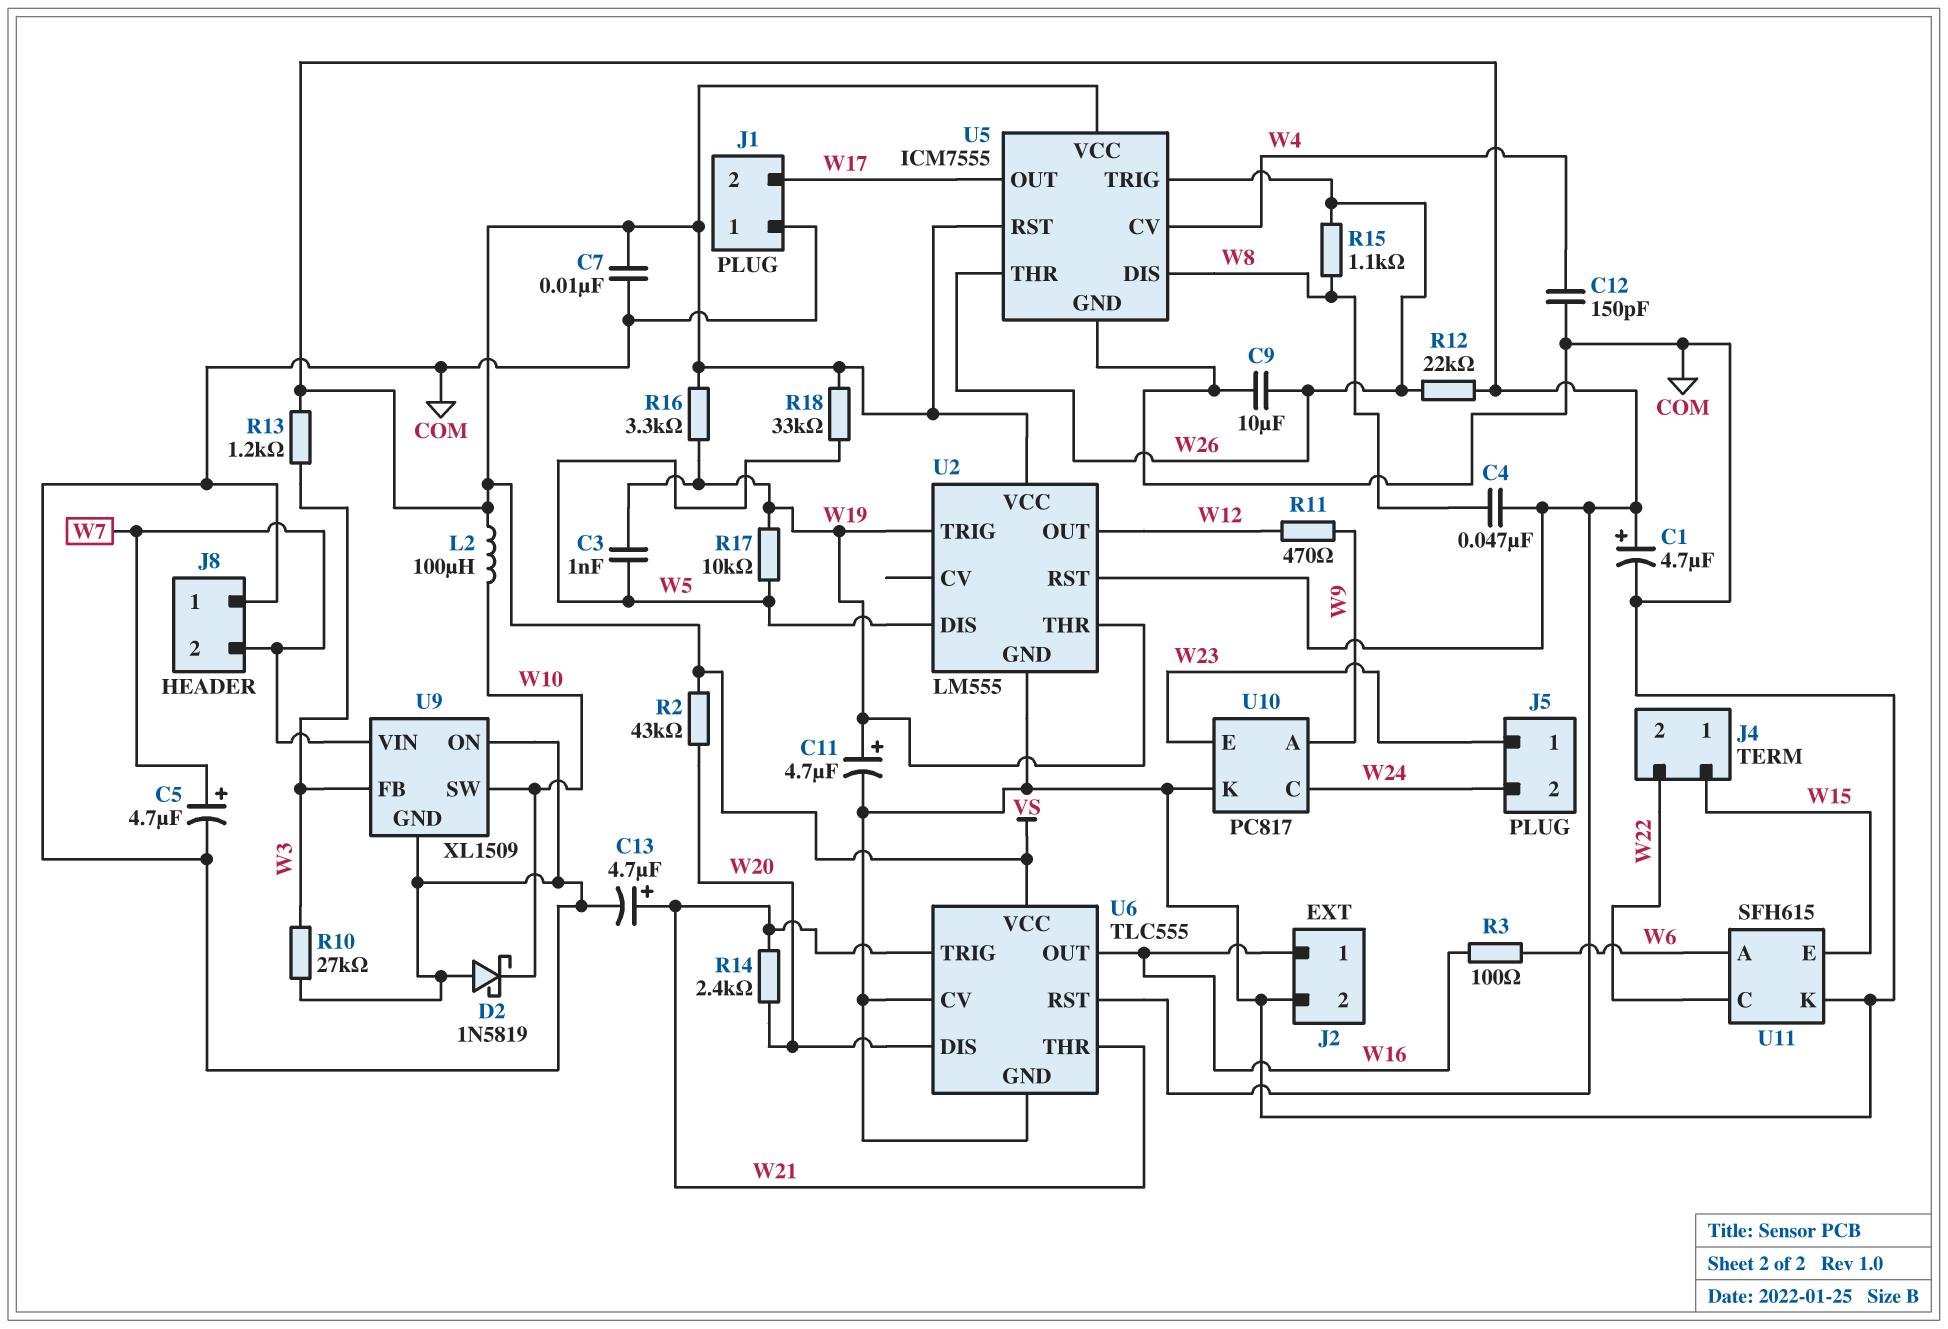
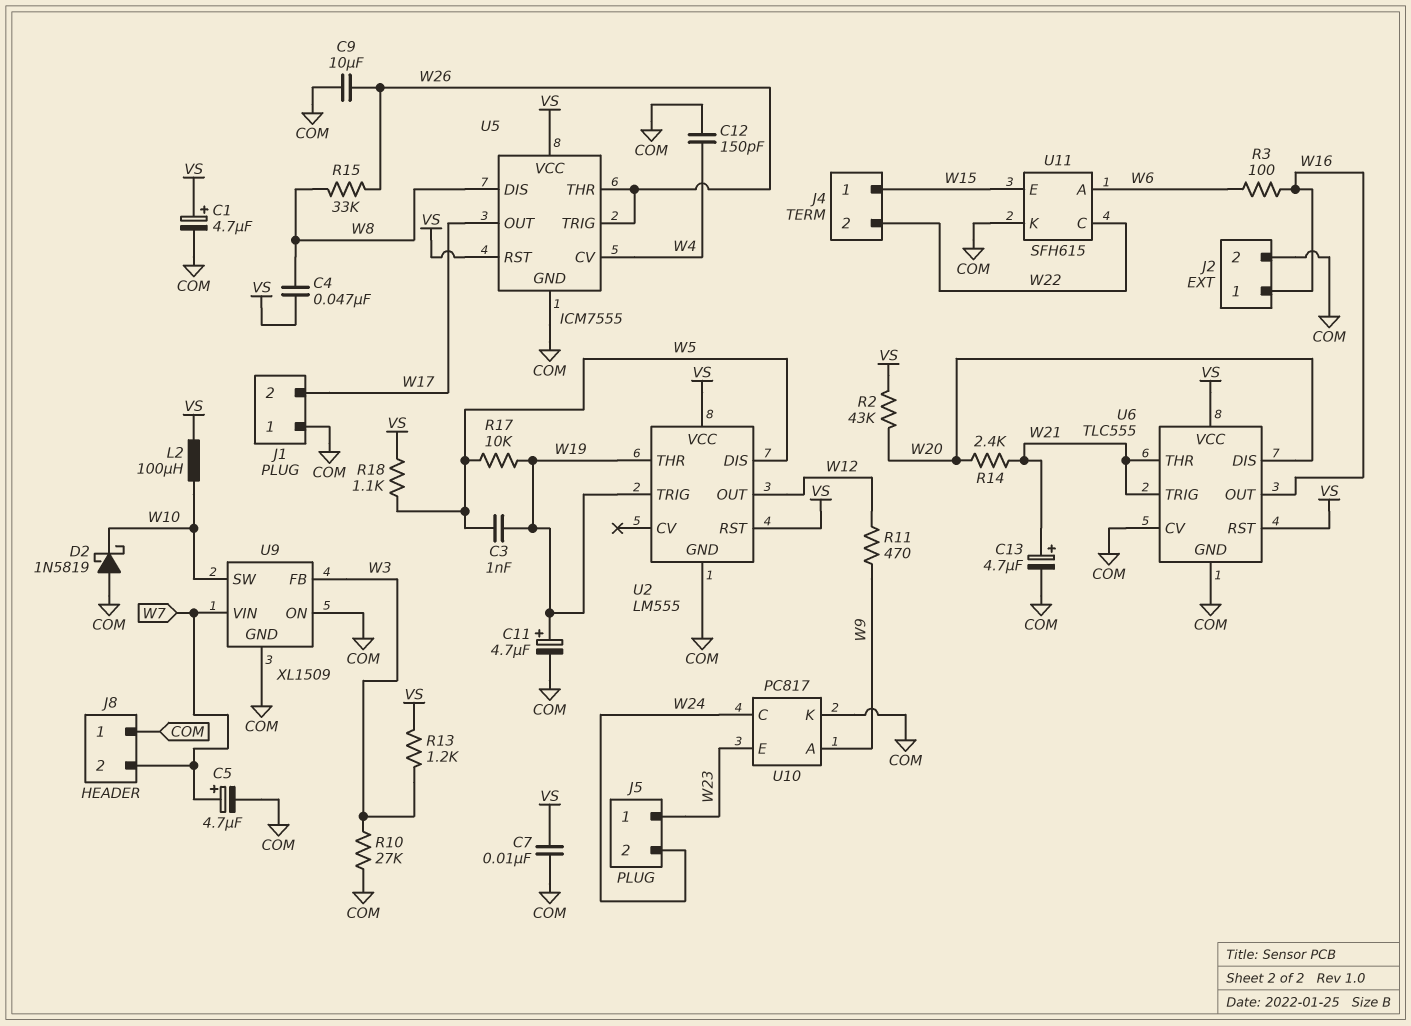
R12: 22k (VS, W26) -> none
R15: 1.1k (W8, W26) -> 33k (W8, W26)
R16: 3.3k (VS, W19) -> none
R18: 33k (VS, W5) -> 1.1k (VS, W5)

